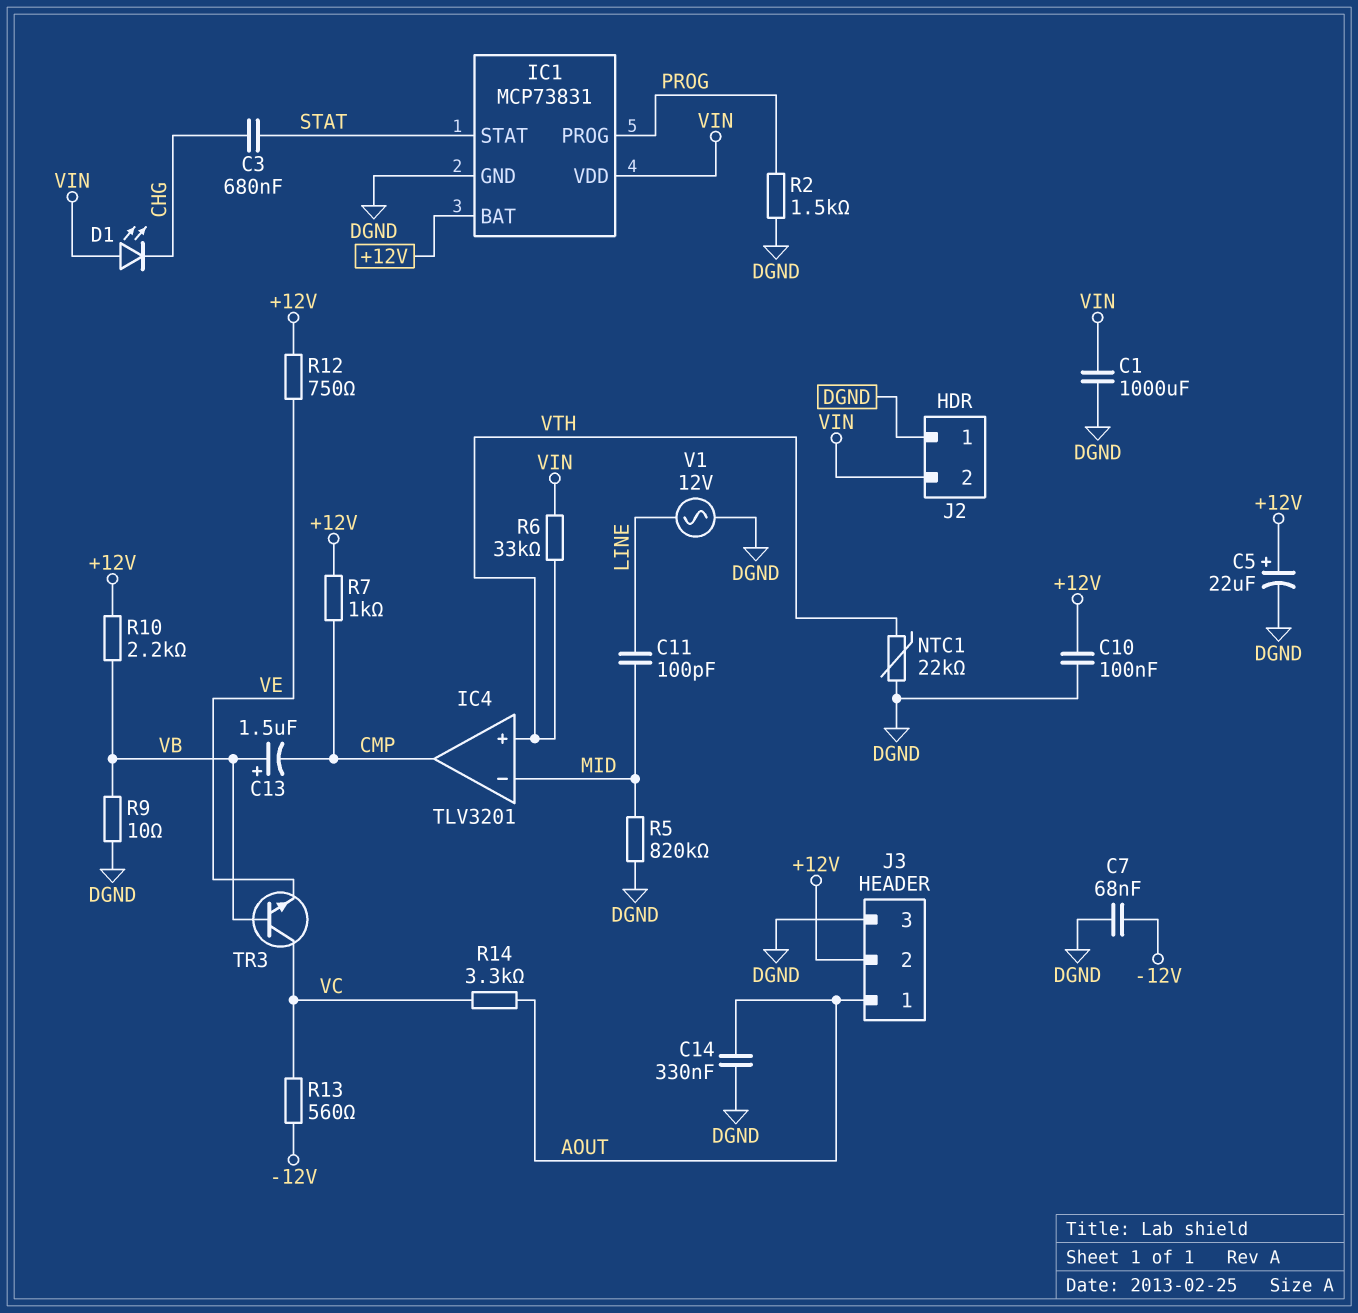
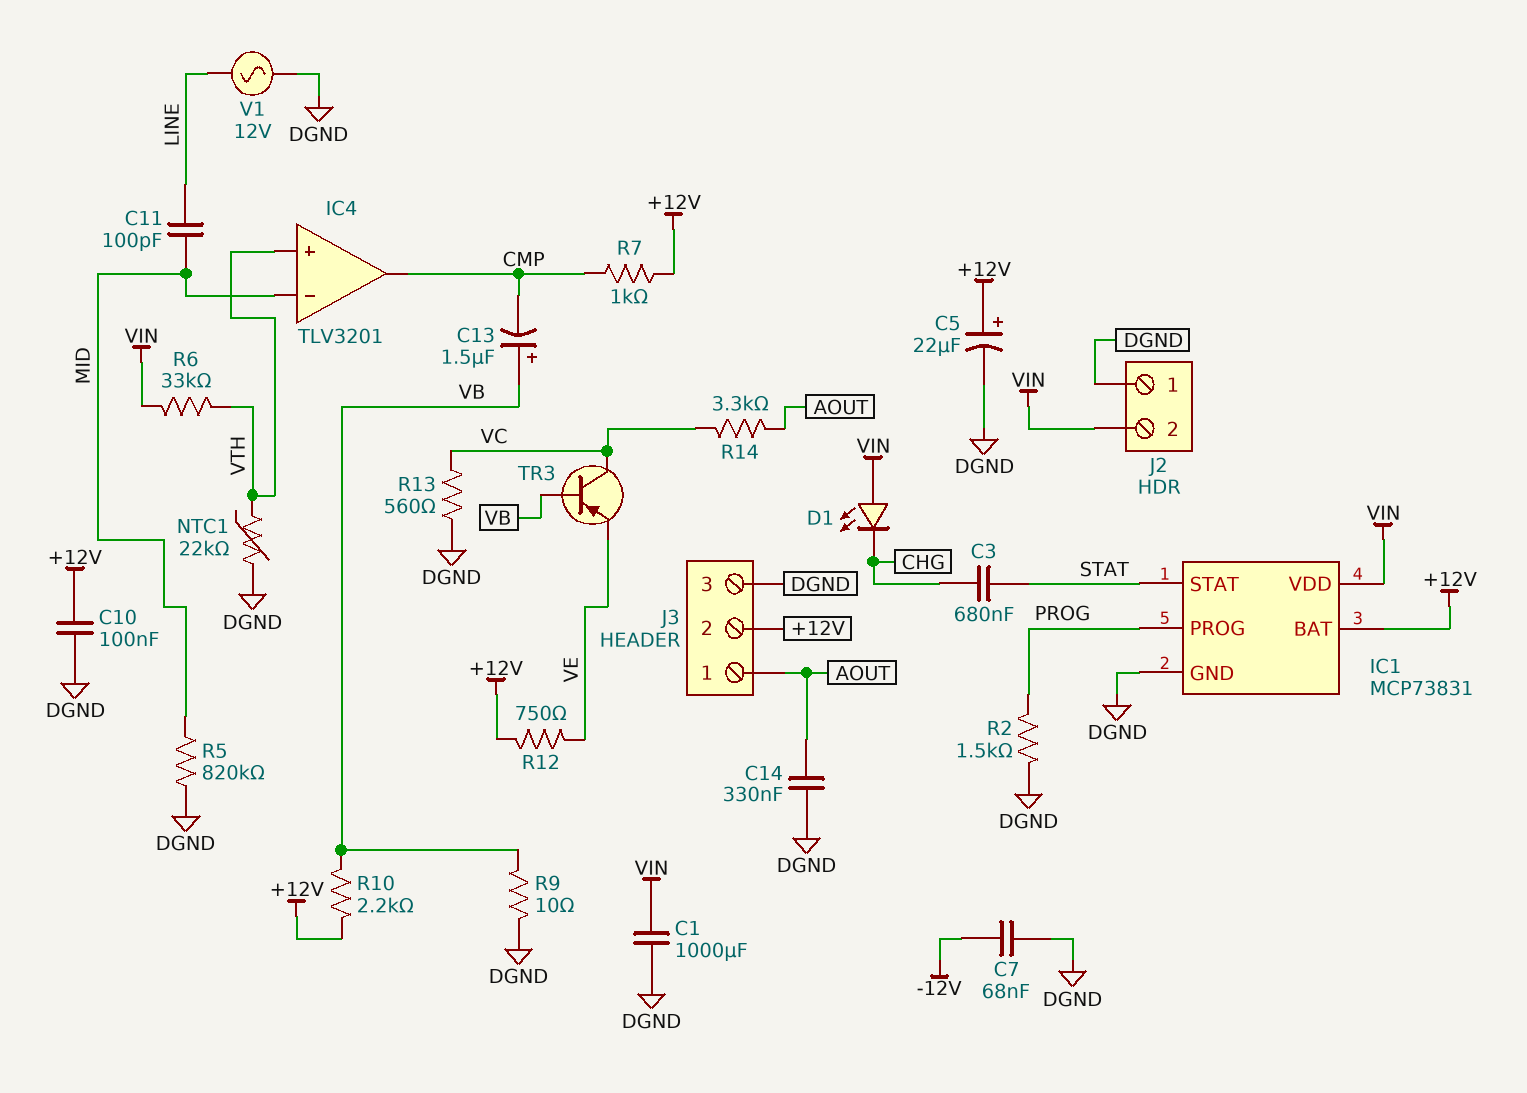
R13: 560 (-12V, VC) -> 560 (DGND, VC)
TR3: NPN (B VB, C VC, E VE) -> PNP (B VB, C VC, E VE)

